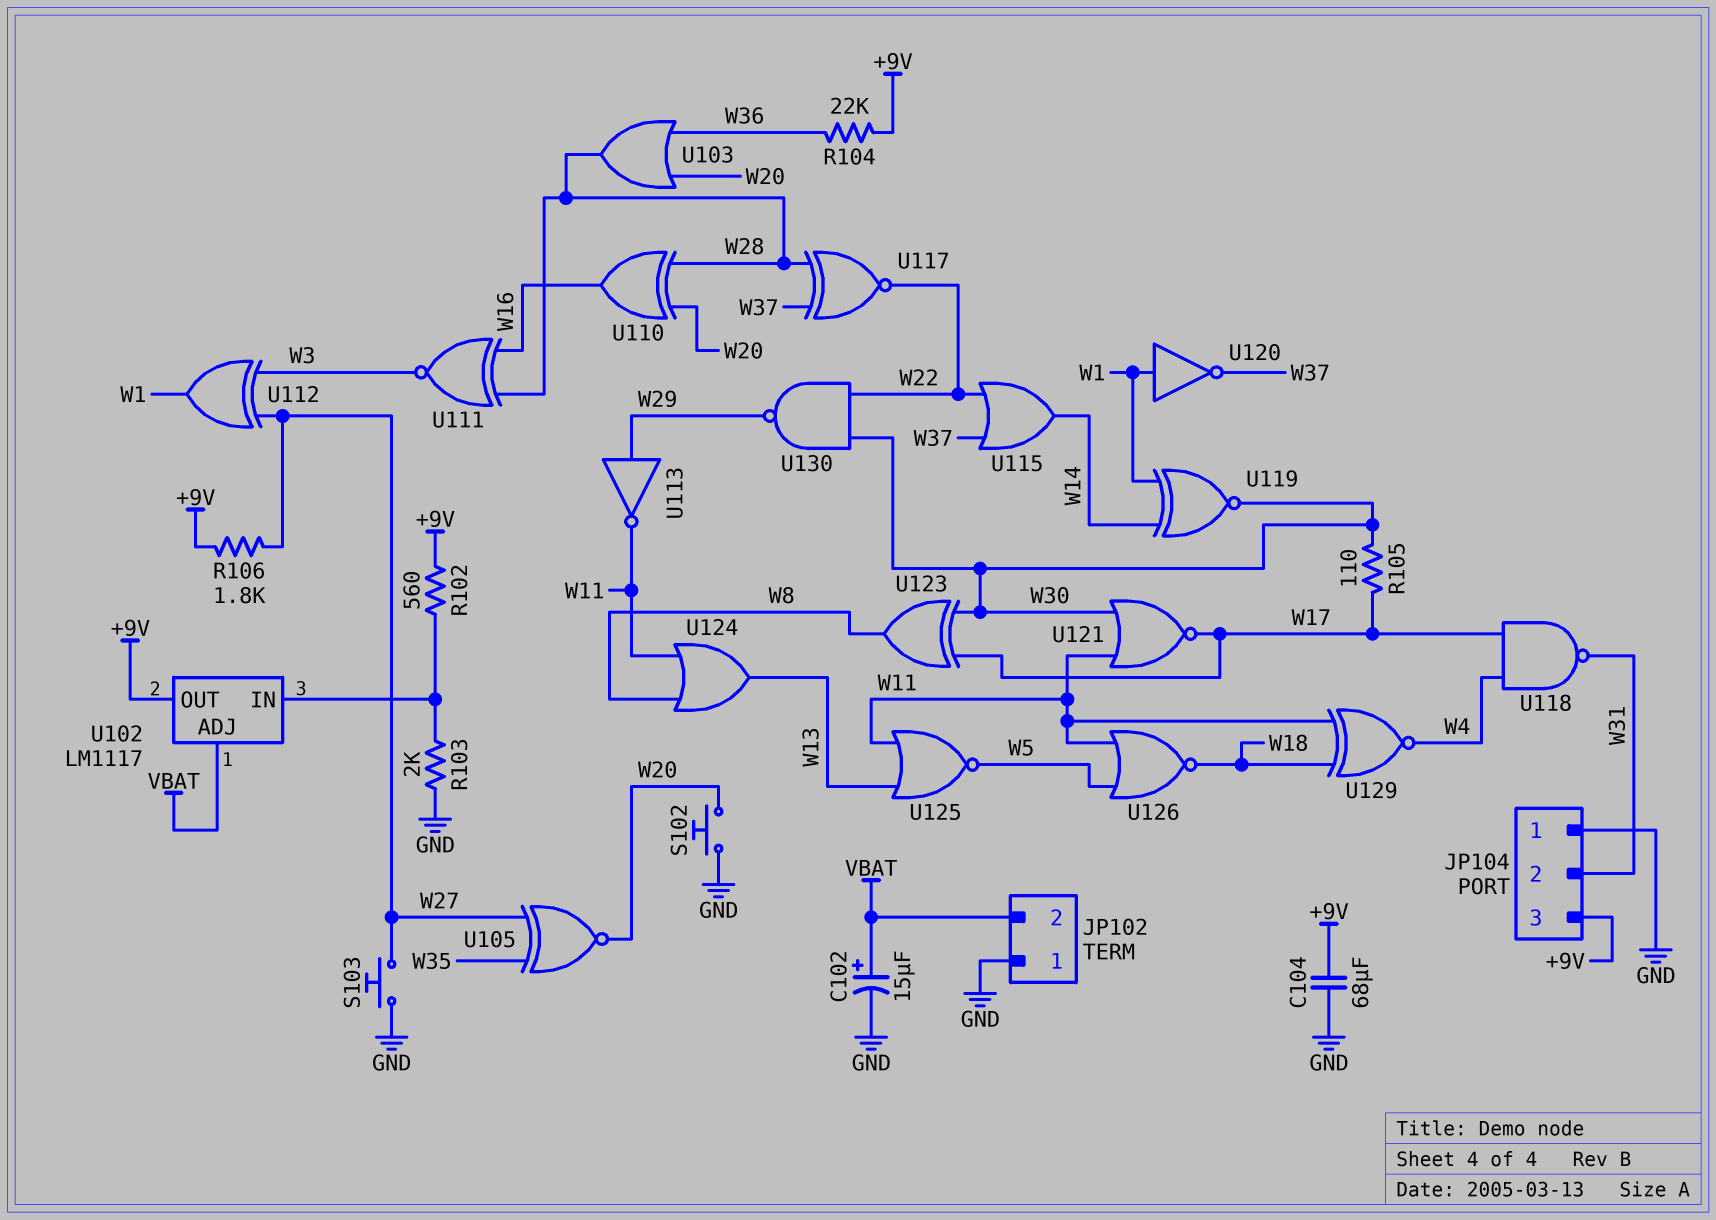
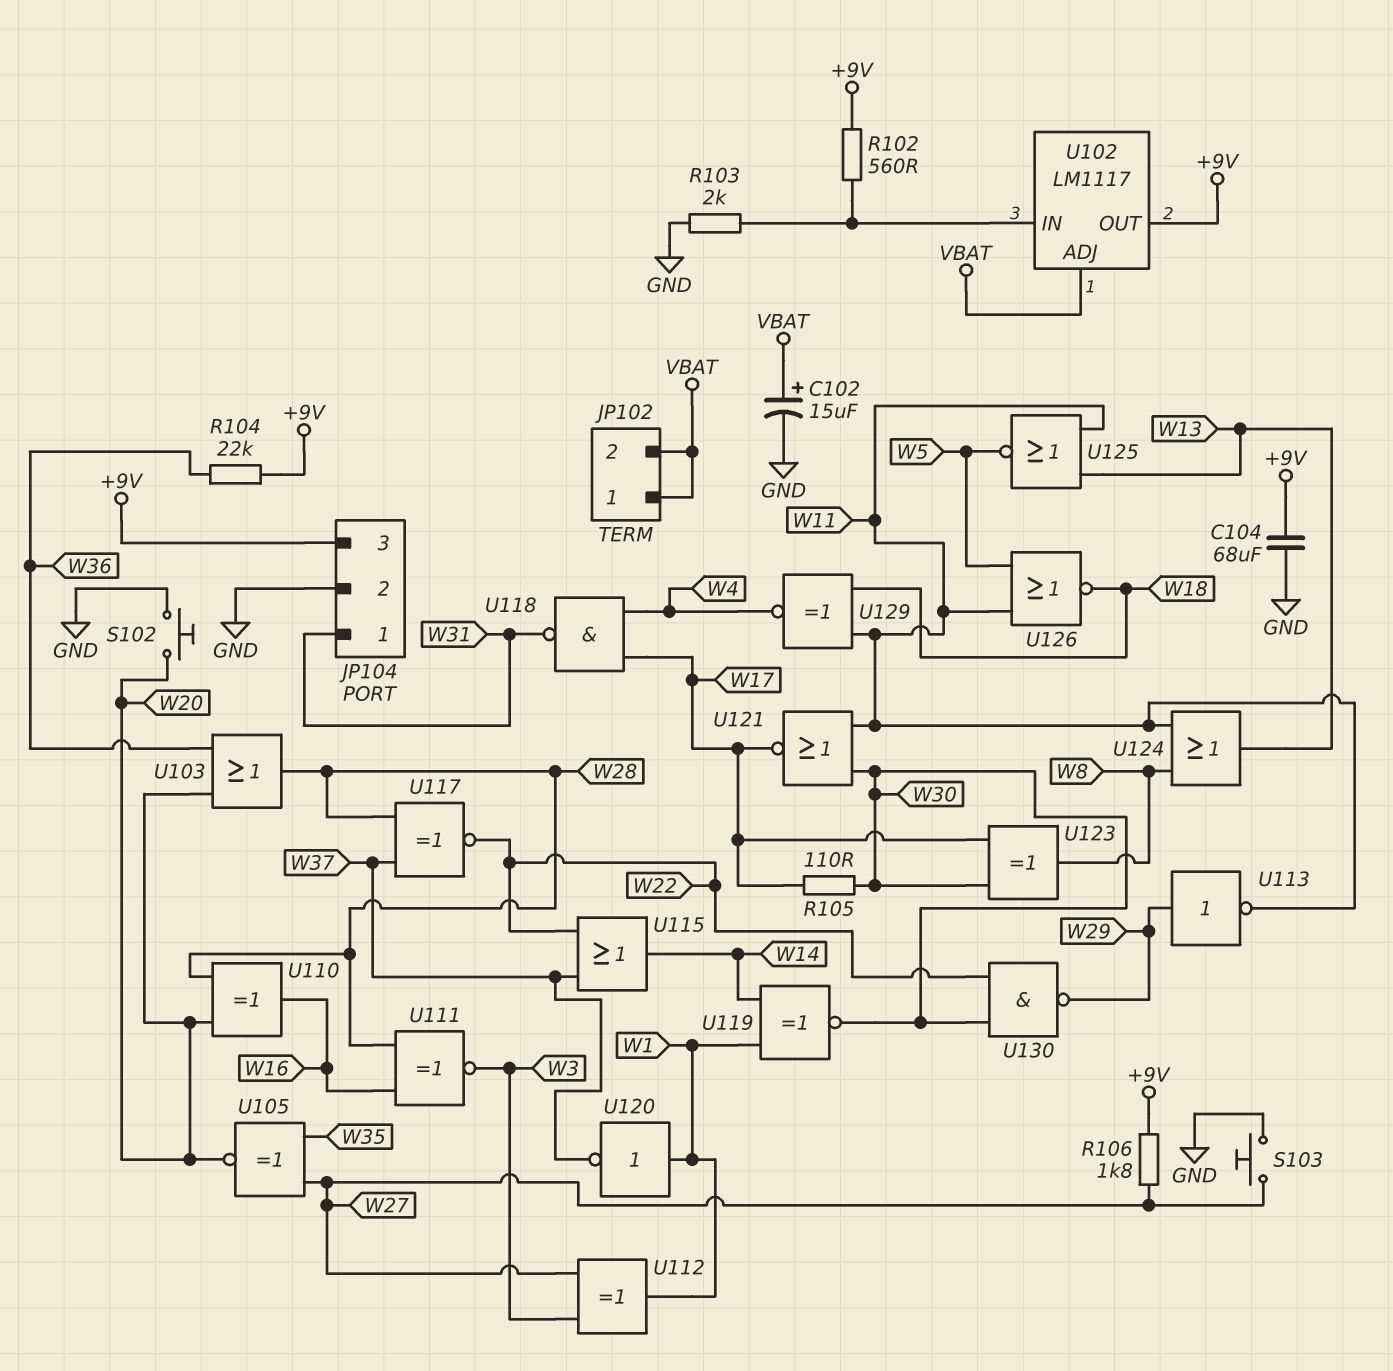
JP102 pin 1: GND -> VBAT
JP104 pin 1: GND -> W31
JP104 pin 2: W31 -> GND

